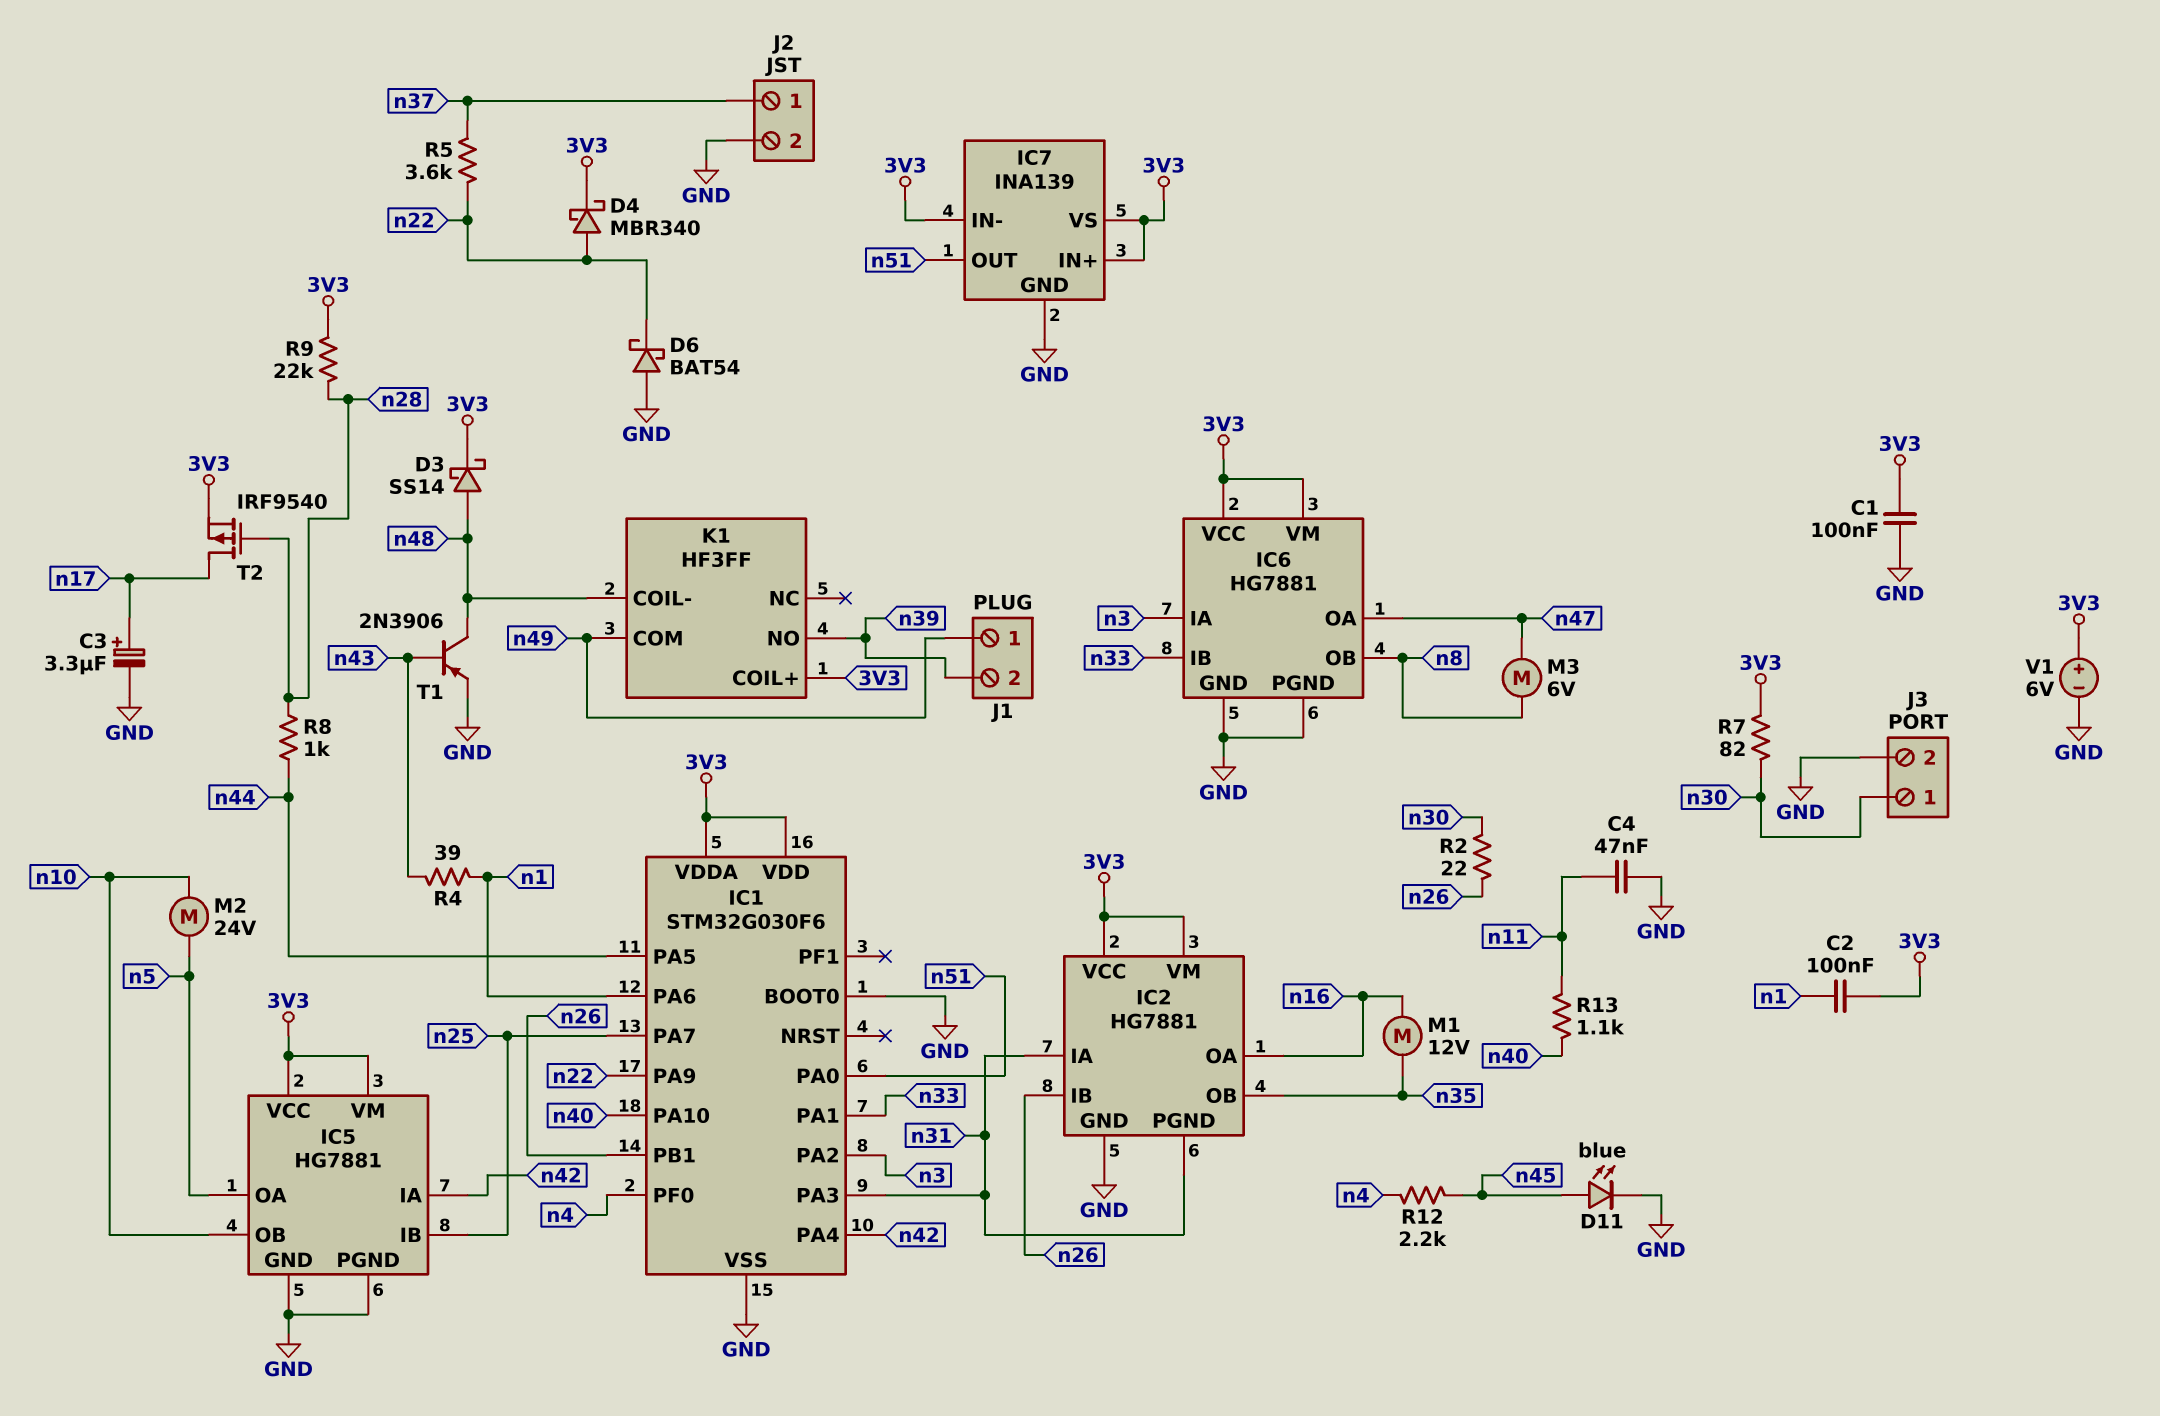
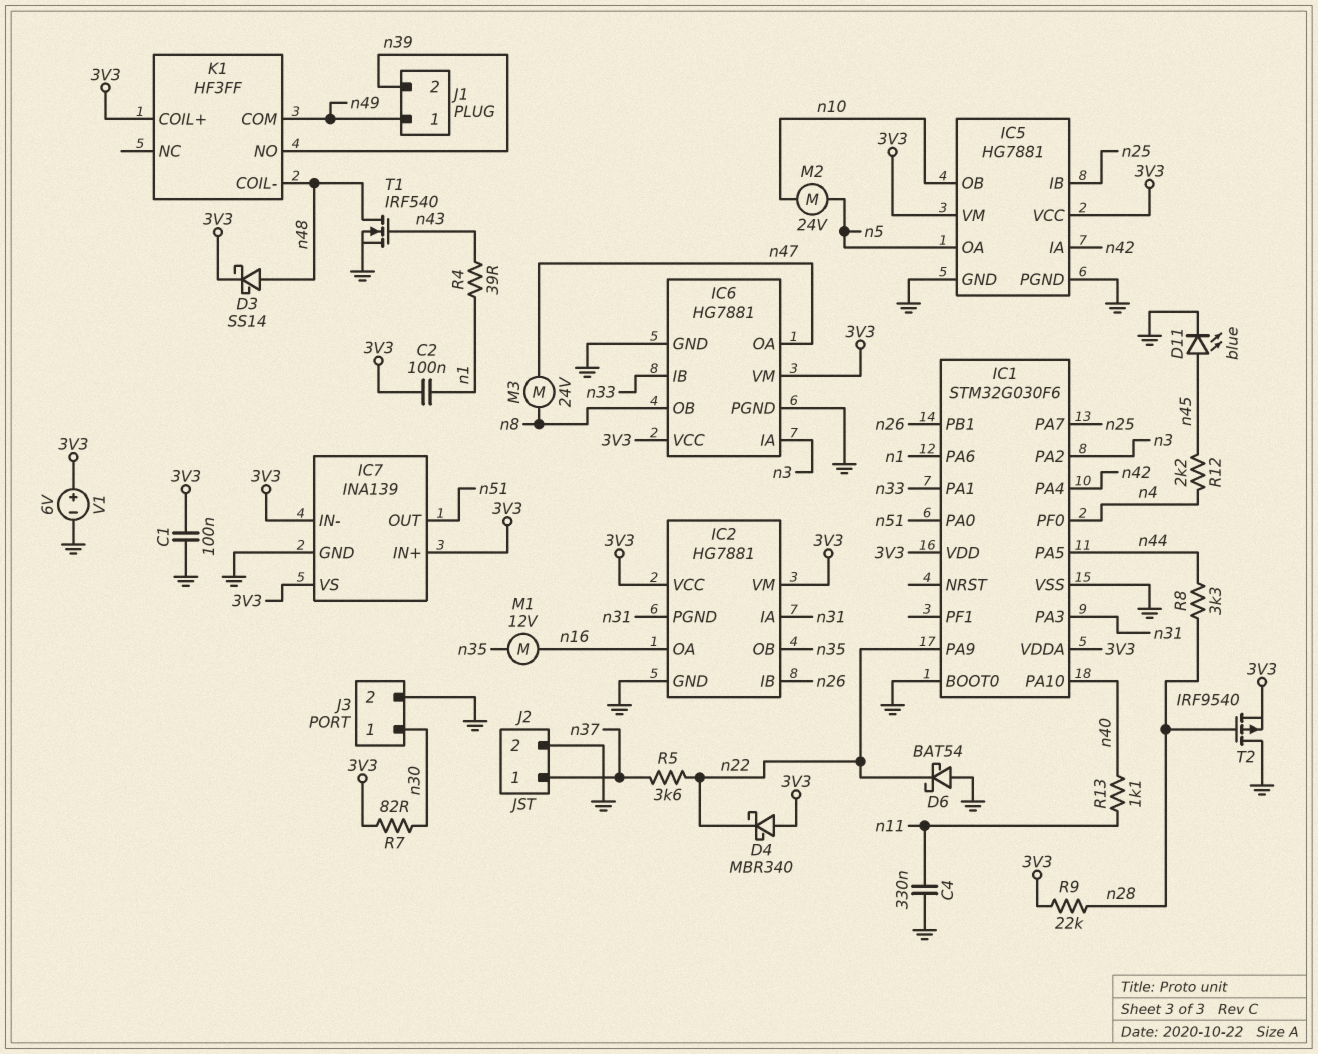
C3: 3.3uF (plus n17, minus GND) -> none
C4: 47nF (GND, n11) -> 330nF (GND, n11)
D4: schottky MBR340 (A n22, K 3V3) -> schottky MBR340 (A 3V3, K n22)
M3: motor 6V (n8, n47) -> motor 24V (n8, n47)
R2: 22 (n26, n30) -> none
R8: 1k (n28, n44) -> 3.3k (n28, n44)
T1: PNP 2N3906 (B n43, C n48, E GND) -> NMOS IRF540 (G n43, D n48, S GND)
T2: PMOS IRF9540 (G n28, D n17, S 3V3) -> PMOS IRF9540 (G n28, D GND, S 3V3)

